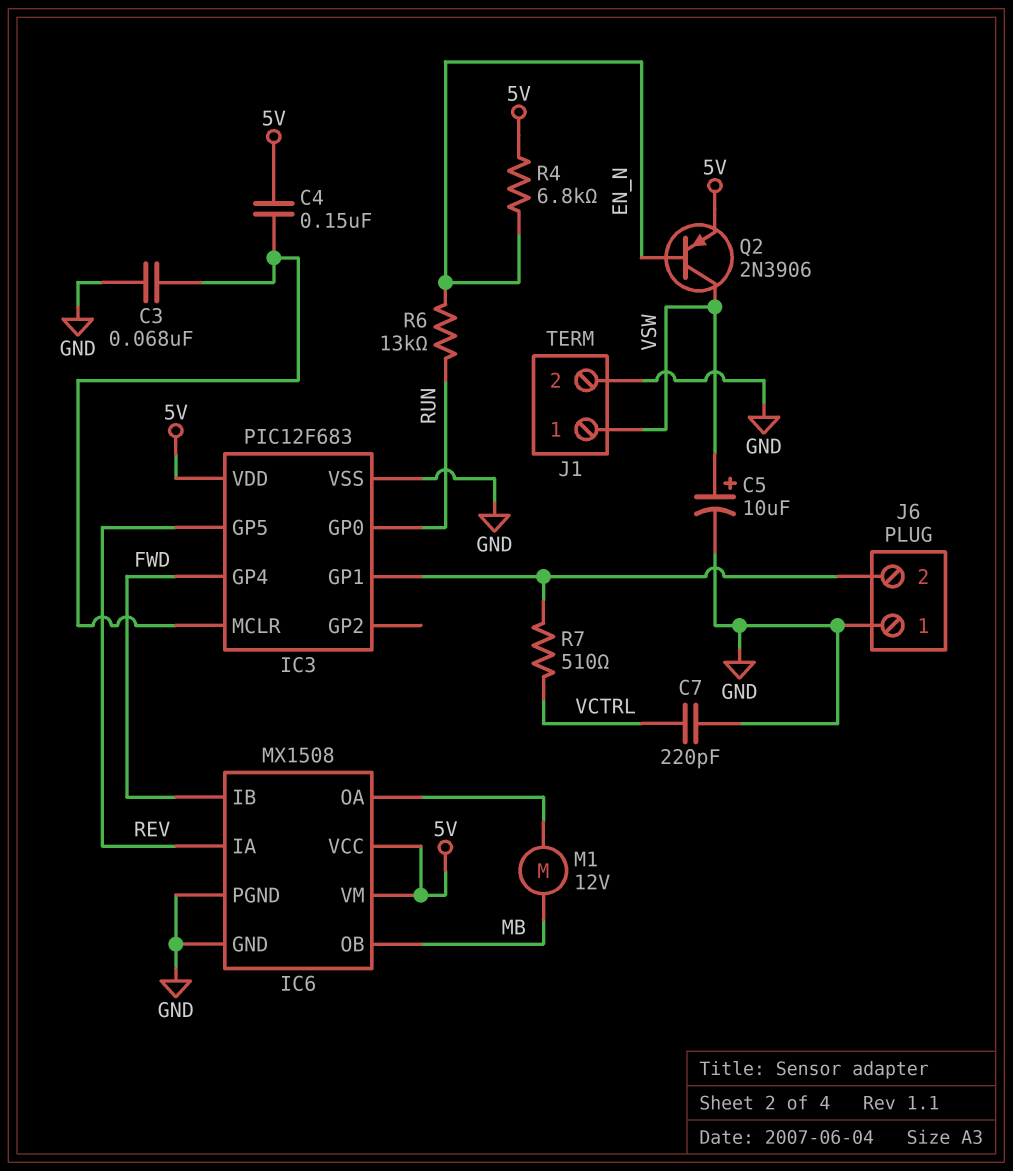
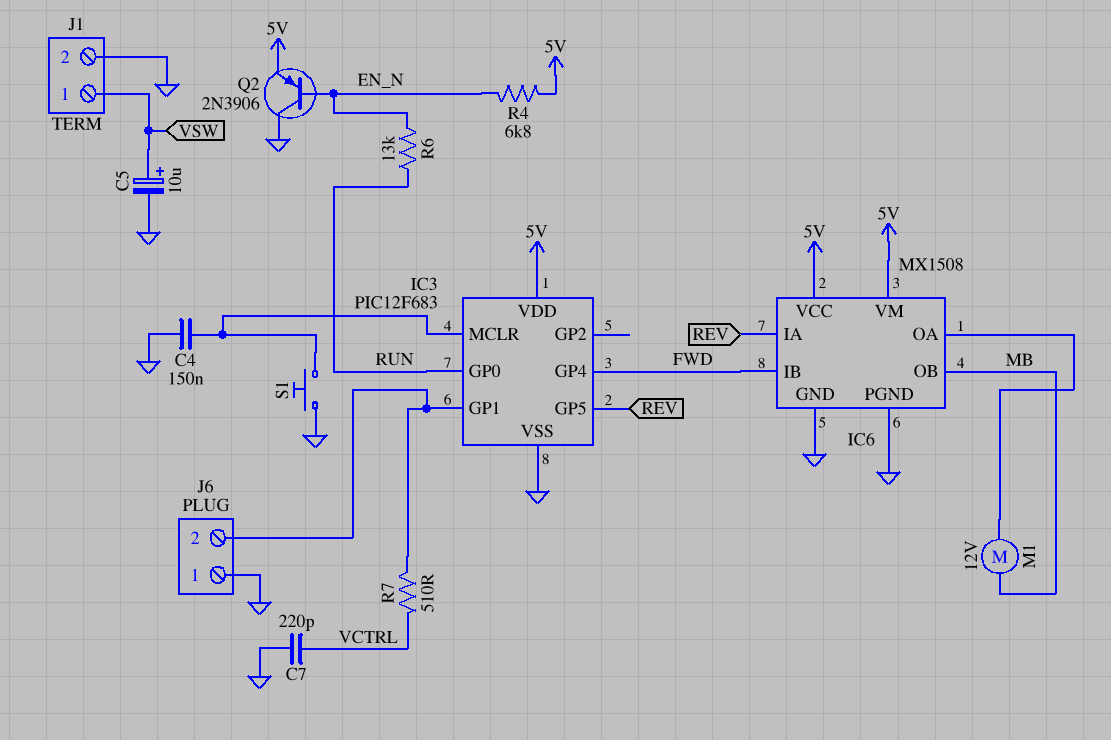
C3: 68nF (GND, IC3/MCLR) -> none
C4: 150nF (5V, IC3/MCLR) -> 150nF (GND, IC3/MCLR)
Q2: PNP 2N3906 (B EN_N, C VSW, E 5V) -> PNP 2N3906 (B EN_N, C GND, E 5V)
S1: none -> button (GND, IC3/MCLR)

